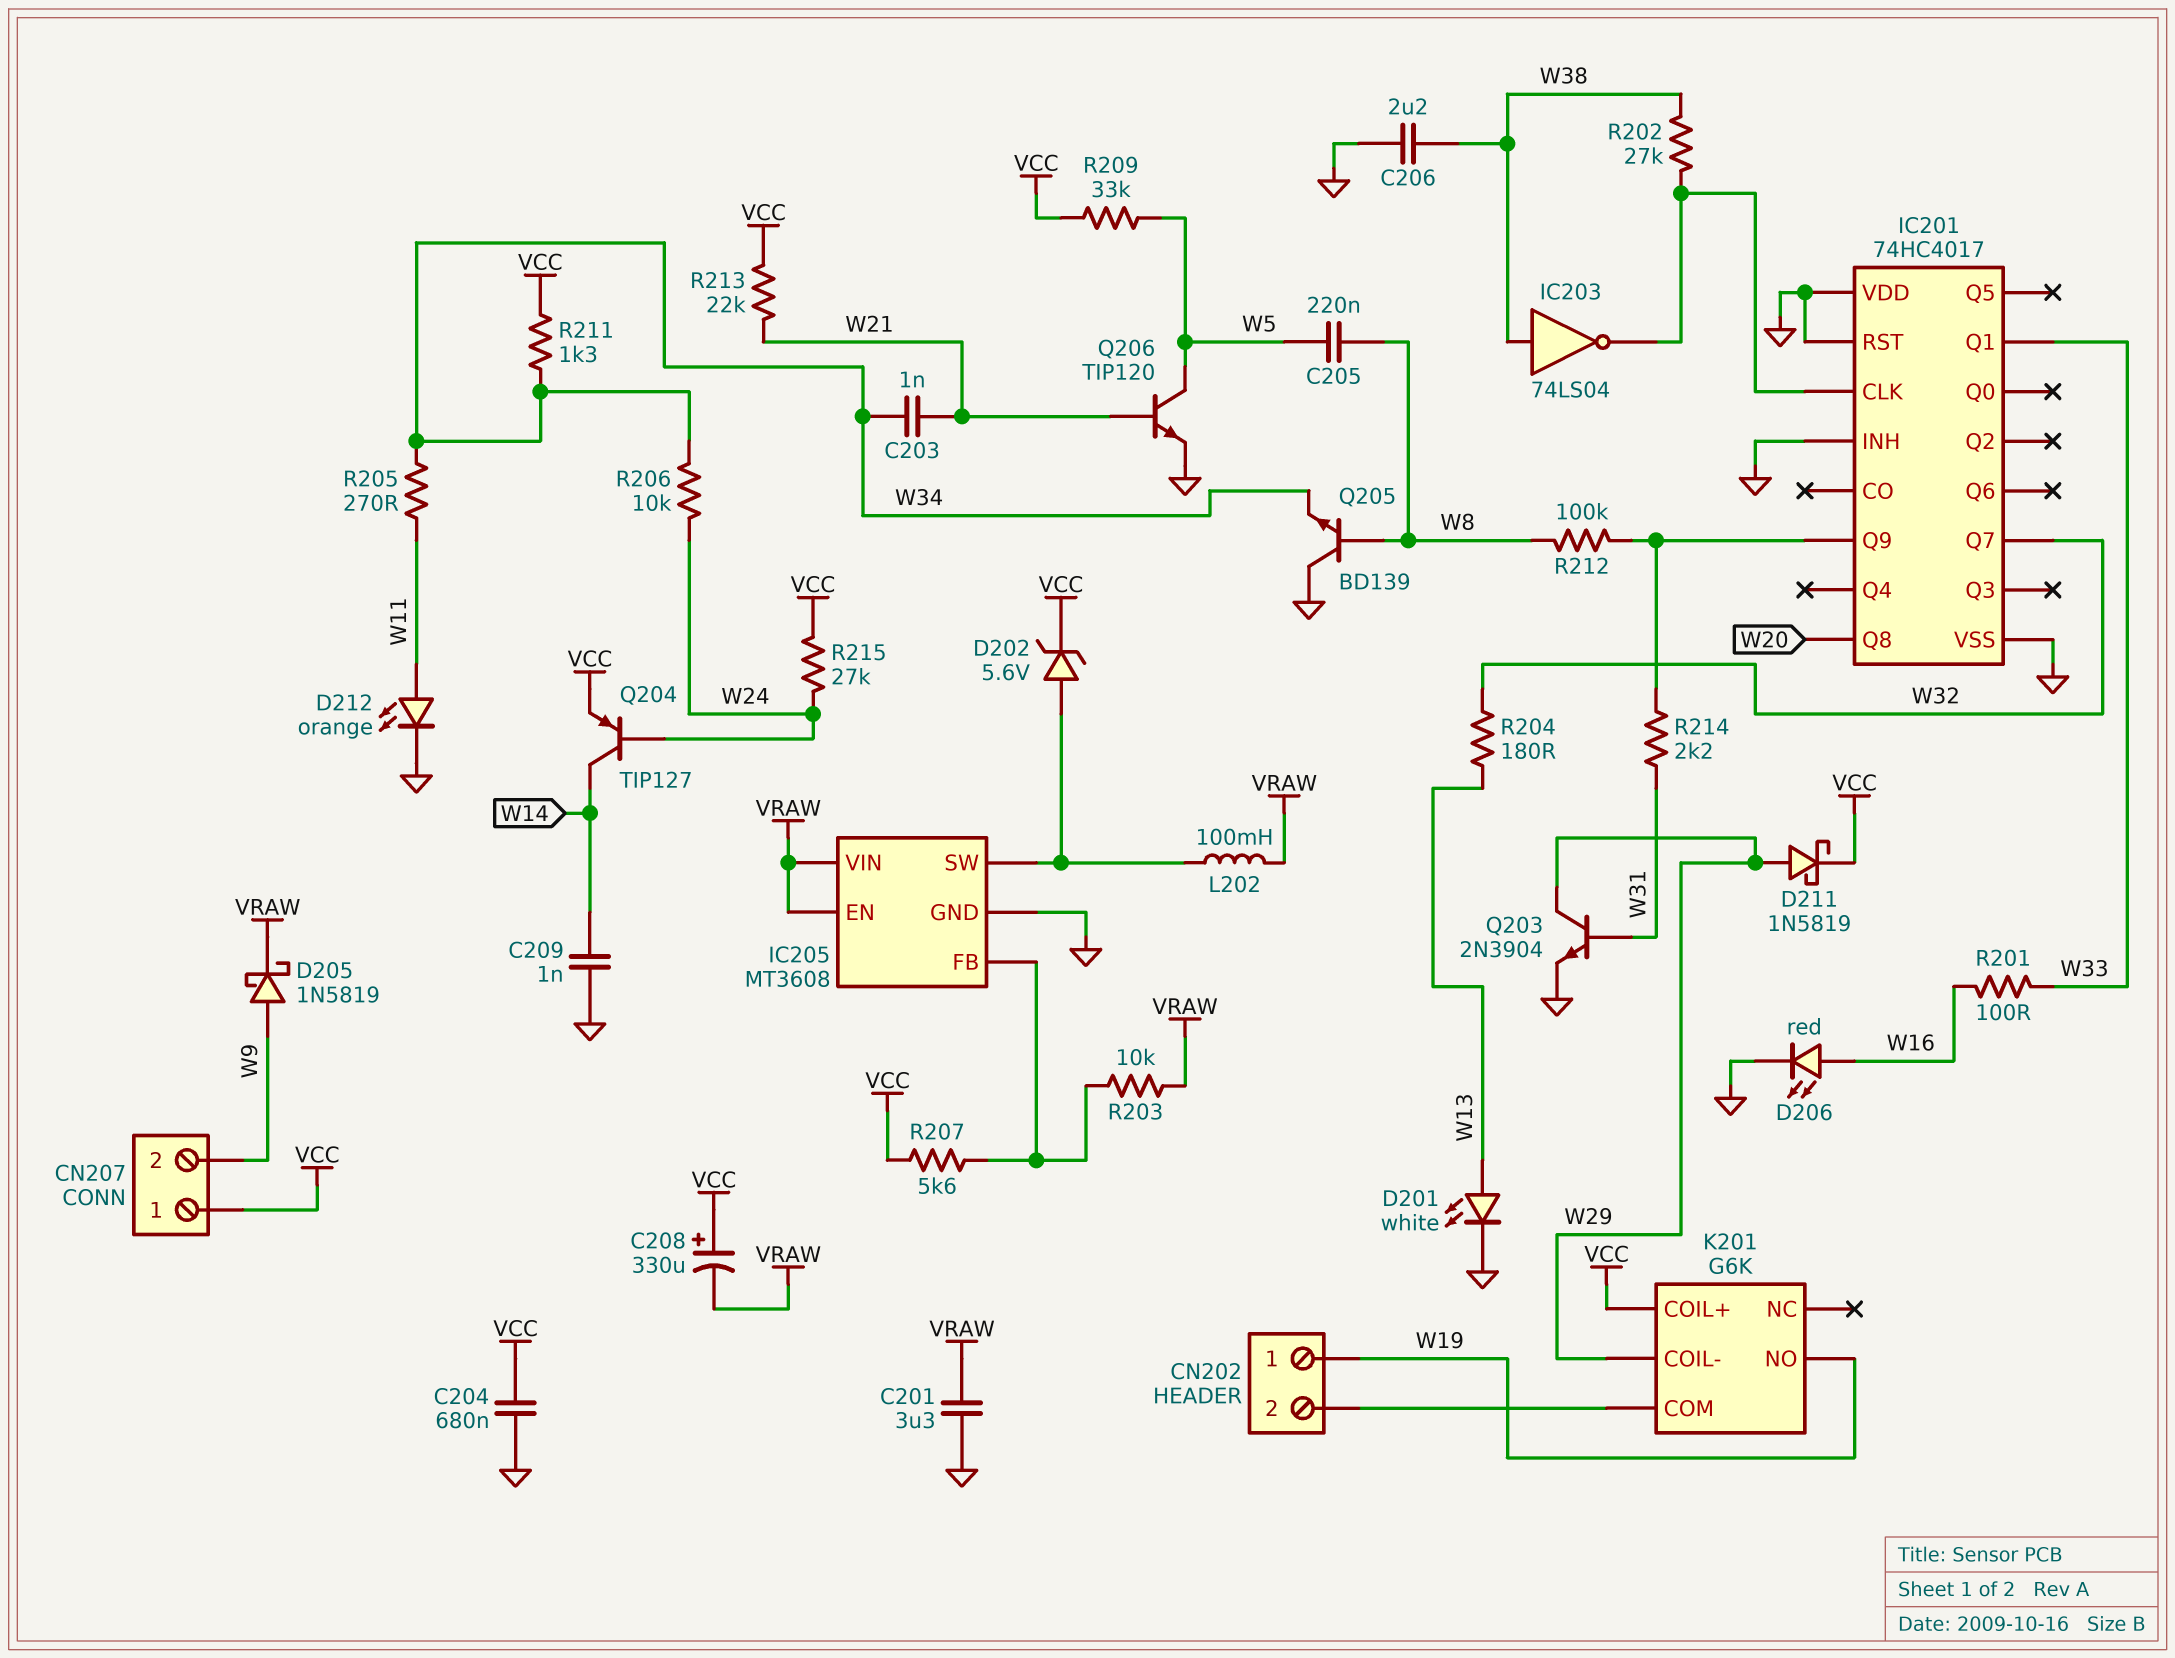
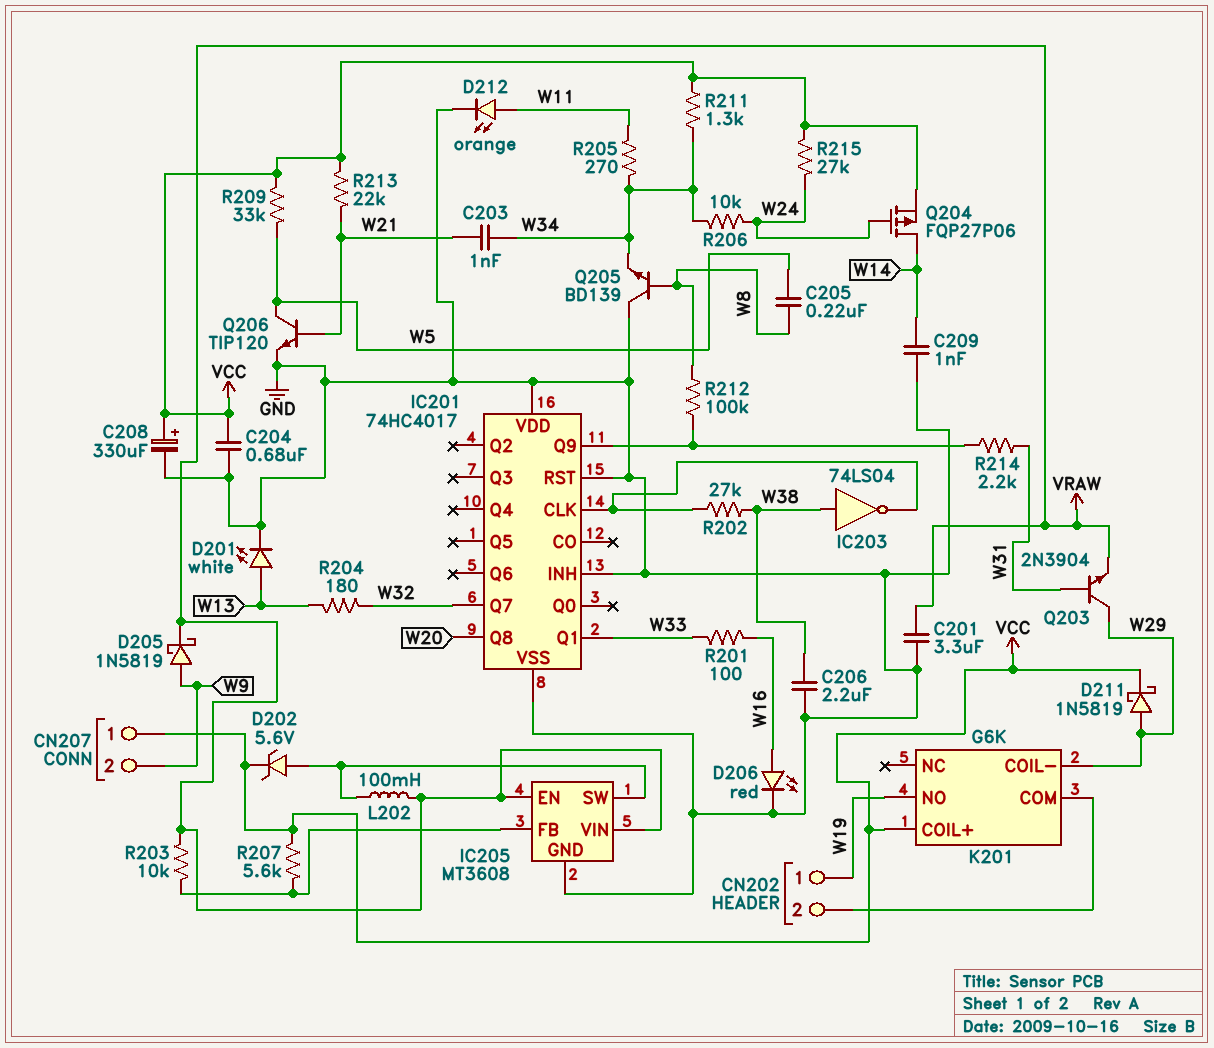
C208: 330uF (plus VCC, minus VRAW) -> 330uF (plus VCC, minus GND)
Q203: NPN 2N3904 (B W31, C W29, E GND) -> NPN 2N3904 (B W31, C W29, E VRAW)
Q204: PNP TIP127 (B W24, C W14, E VCC) -> PMOS FQP27P06 (G W24, D W14, S VCC)

